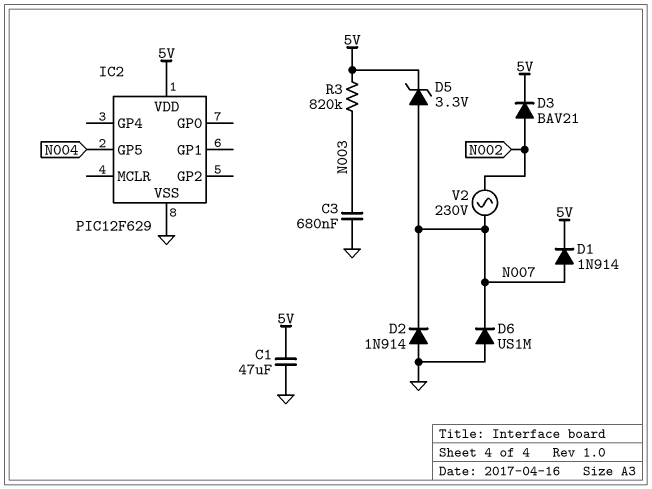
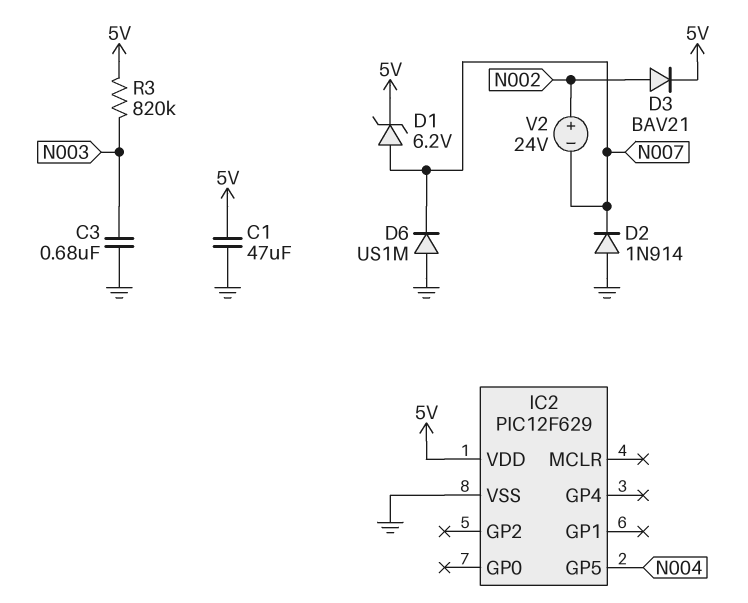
D1: diode 1N914 (A N007, K 5V) -> zener 6.2V (A N007, K 5V)
D5: zener 3.3V (A N007, K 5V) -> none
V2: AC 230V (N002, N007) -> 24V (plus N002, minus N007)

